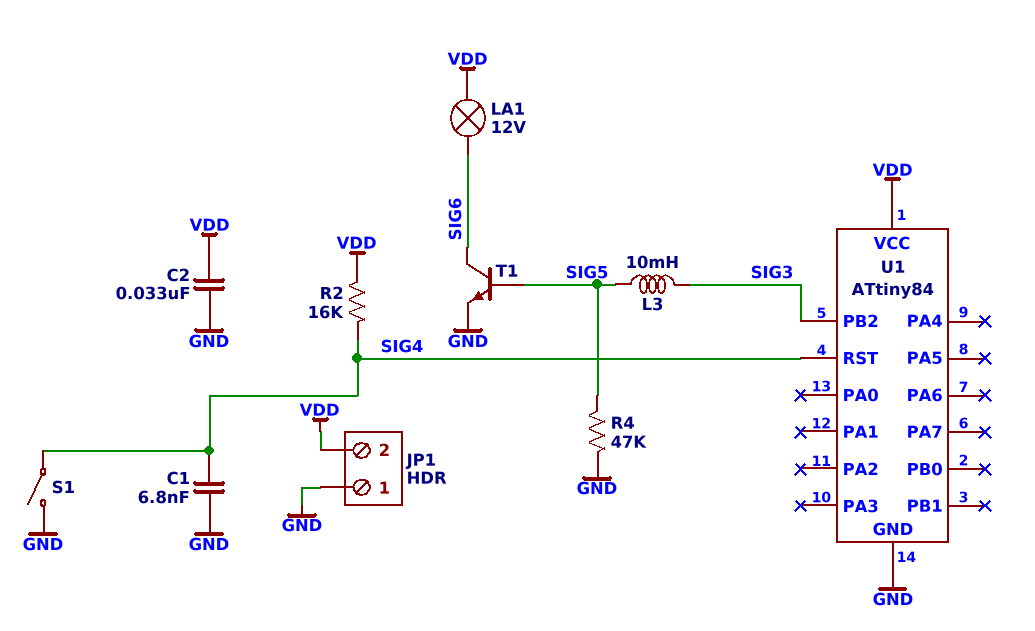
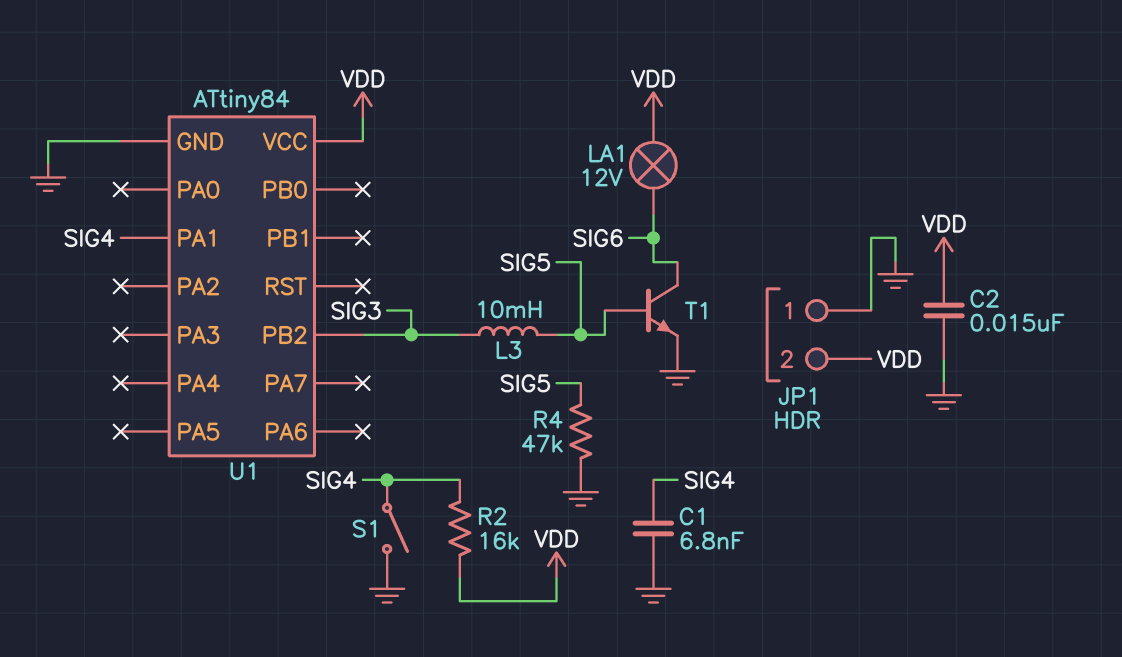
C2: 33nF (GND, VDD) -> 15nF (GND, VDD)
U1 pin PA1: none -> SIG4
U1 pin RST: SIG4 -> none

